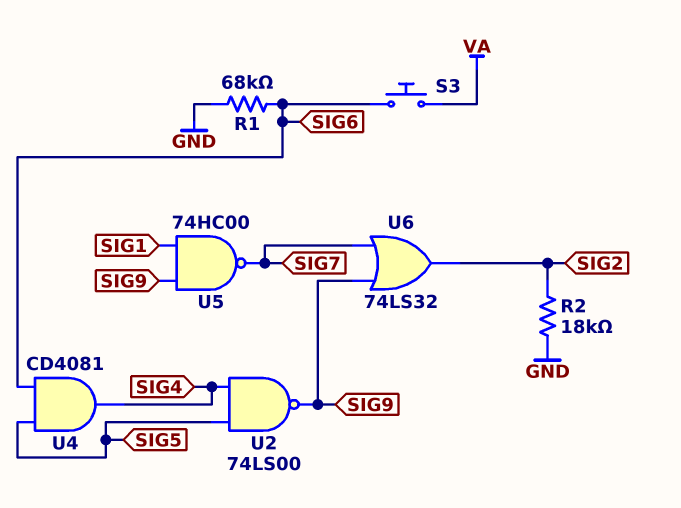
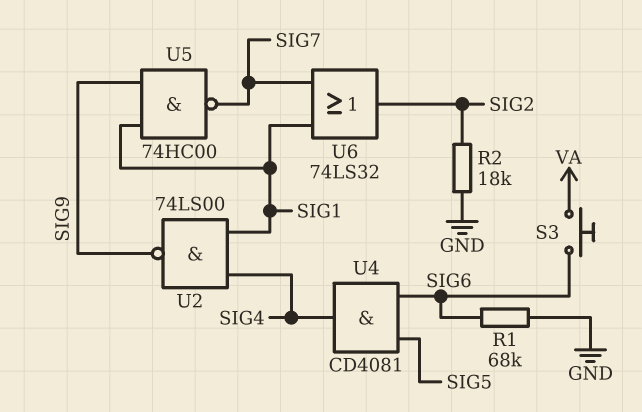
U2: NAND 74LS00 (in SIG4, in SIG5, out SIG9) -> NAND 74LS00 (in SIG1, in SIG4, out SIG9)
U6: OR 74LS32 (in SIG7, in SIG9, out SIG2) -> OR 74LS32 (in SIG1, in SIG7, out SIG2)

